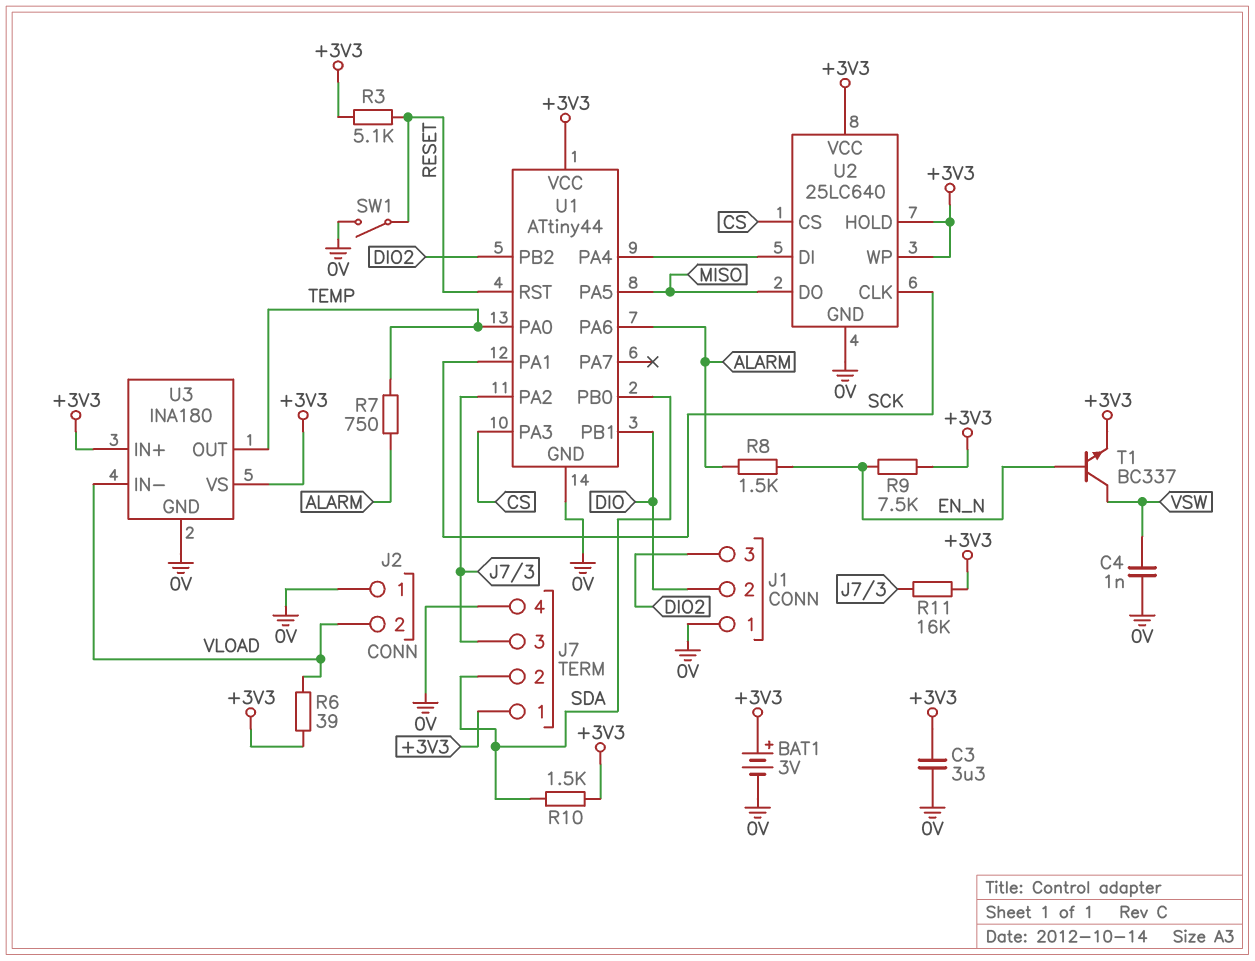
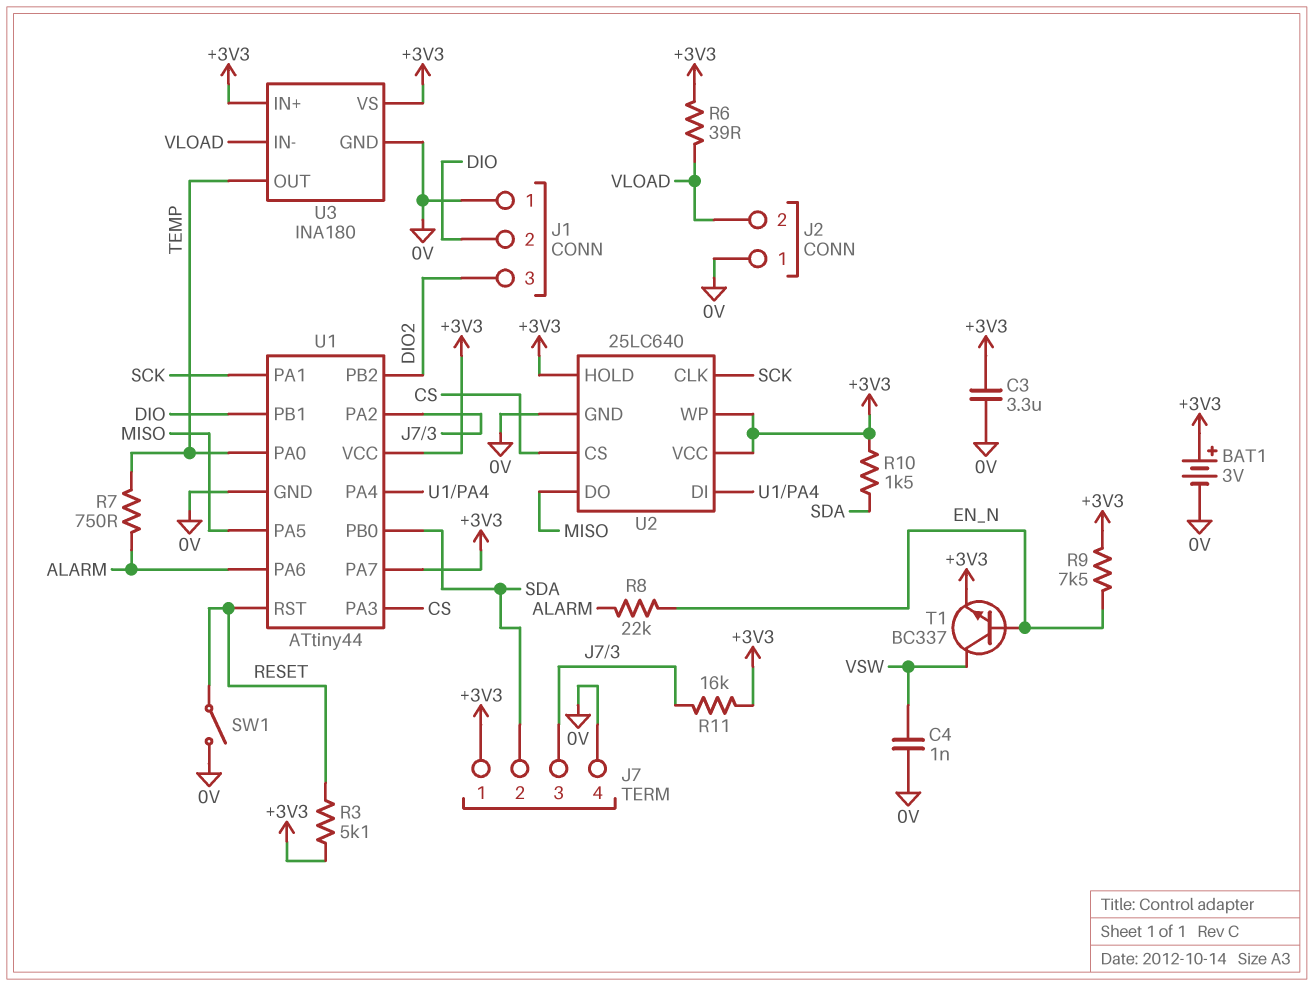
R8: 1.5k (ALARM, EN_N) -> 22k (ALARM, EN_N)
U1 pin PA7: none -> +3V3

